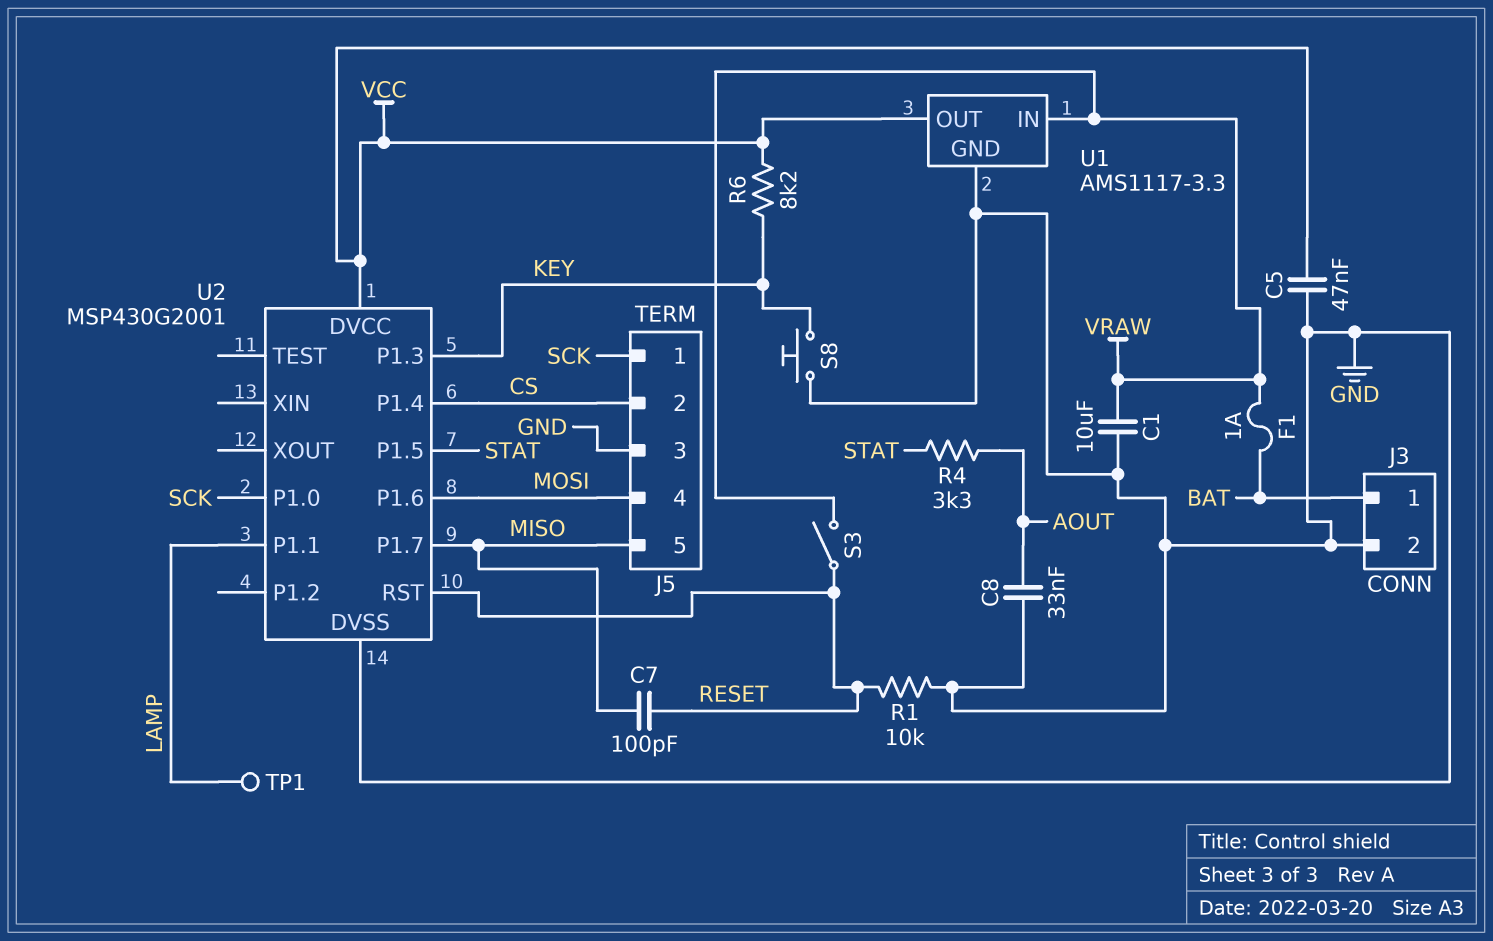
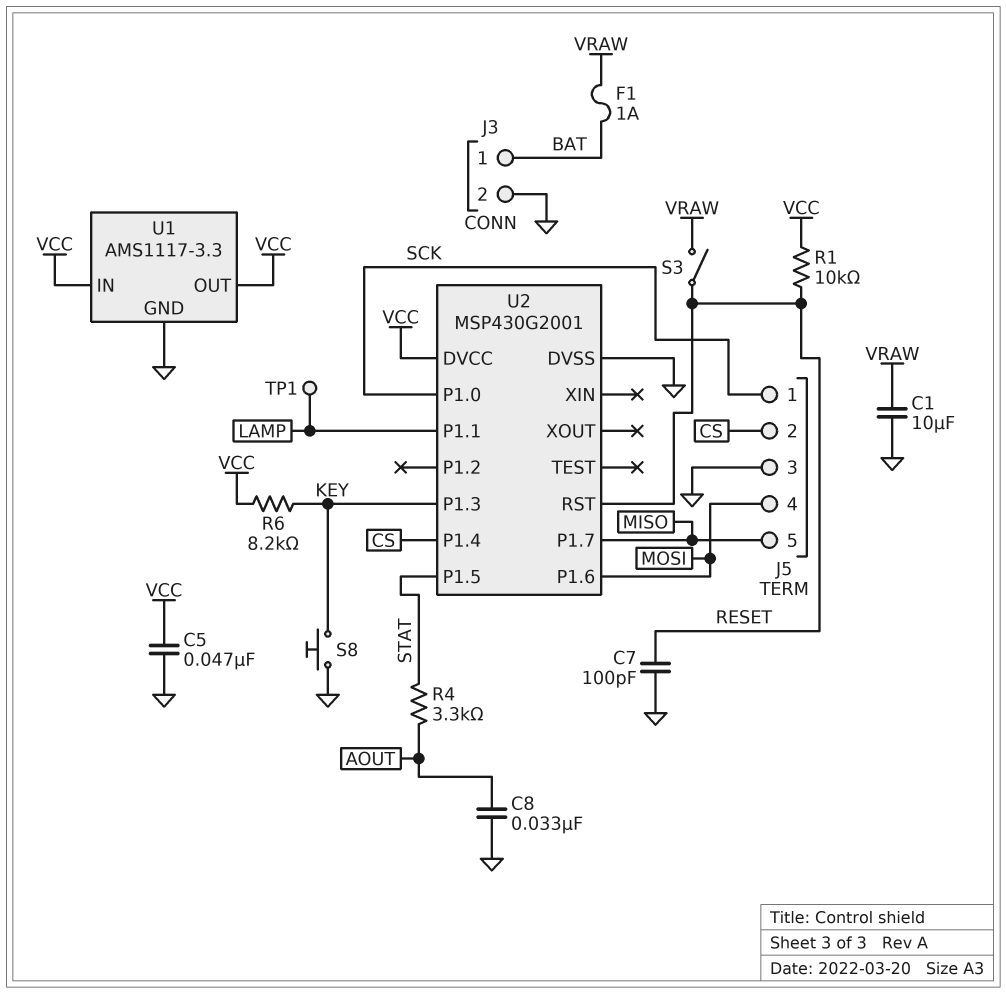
C7: 100pF (MISO, RESET) -> 100pF (GND, RESET)
R1: 10k (GND, RESET) -> 10k (RESET, VCC)
U1 pin IN: VRAW -> VCC

